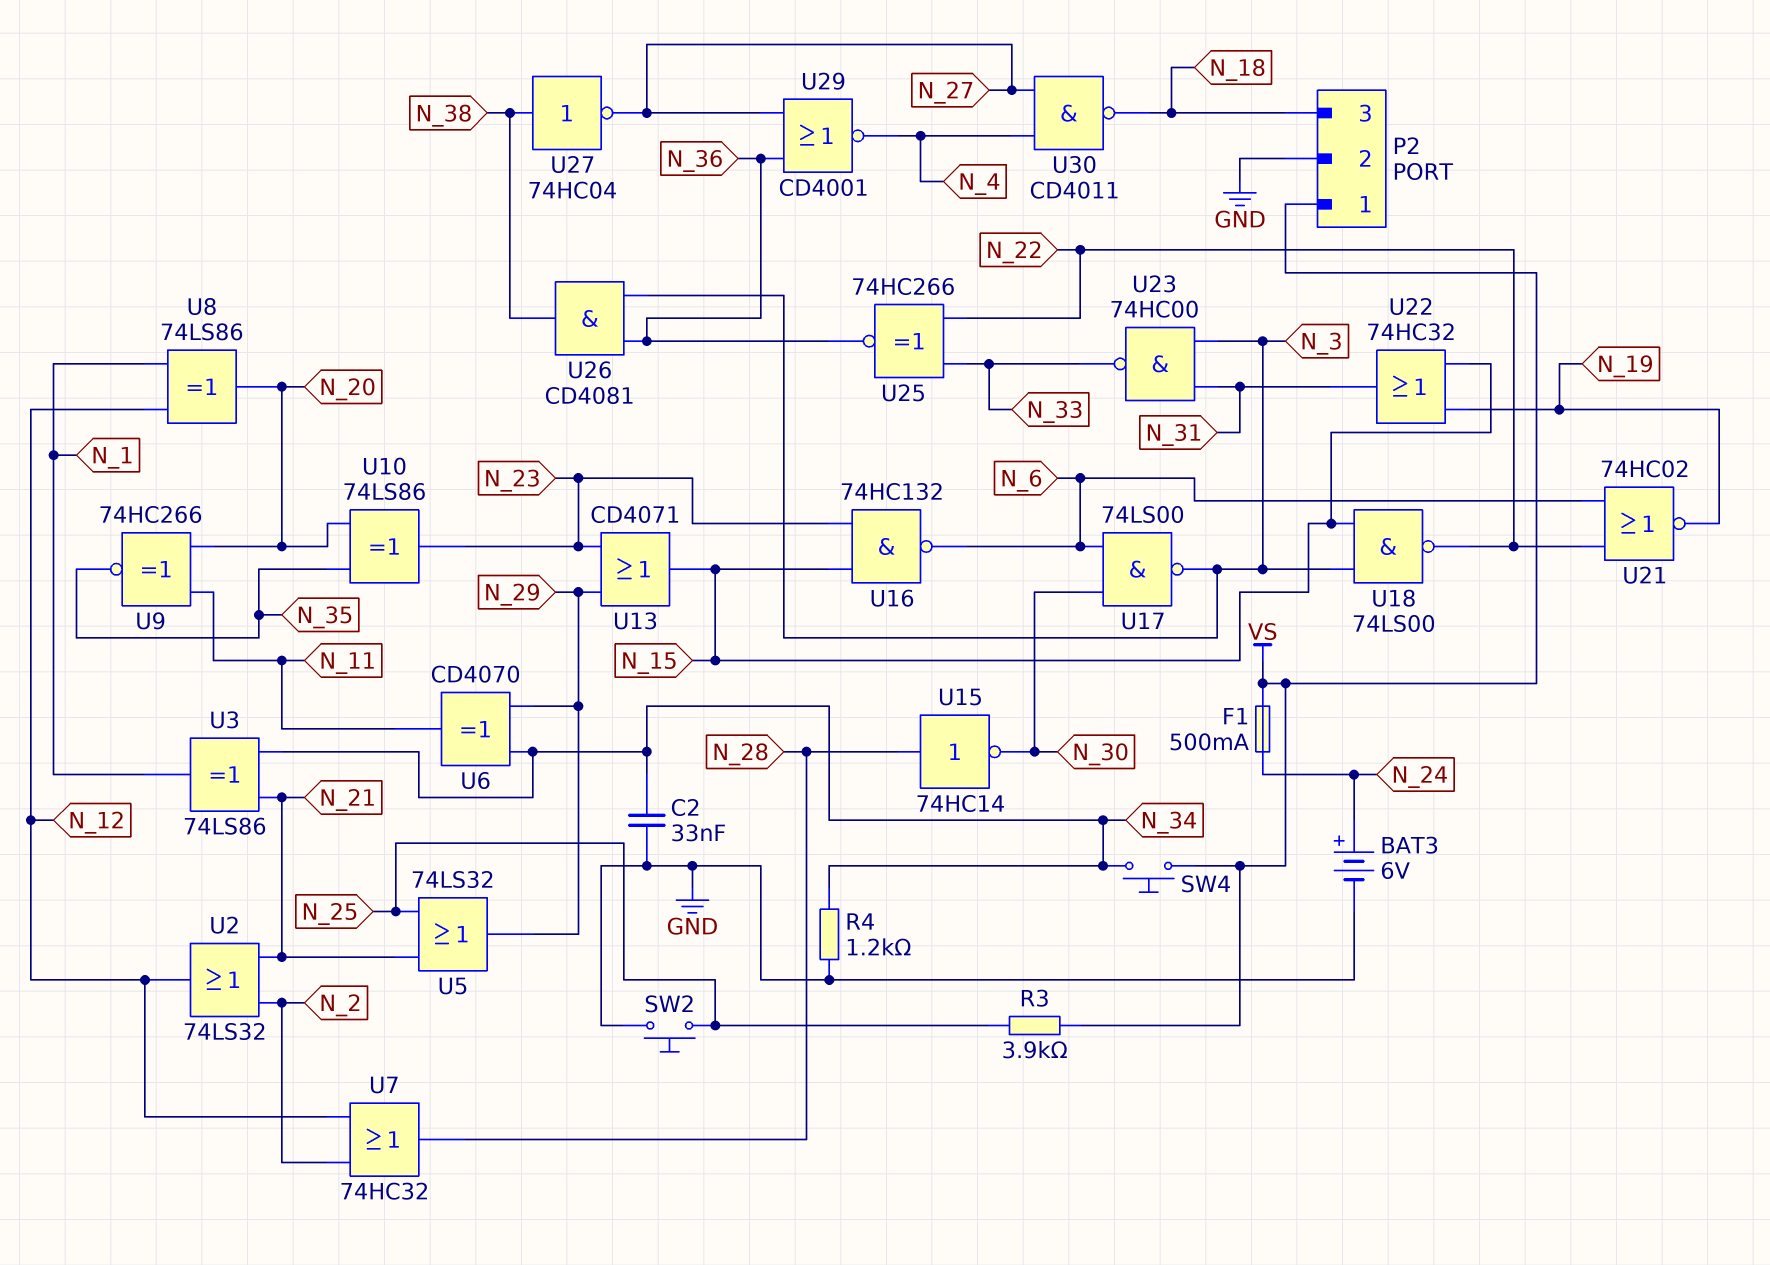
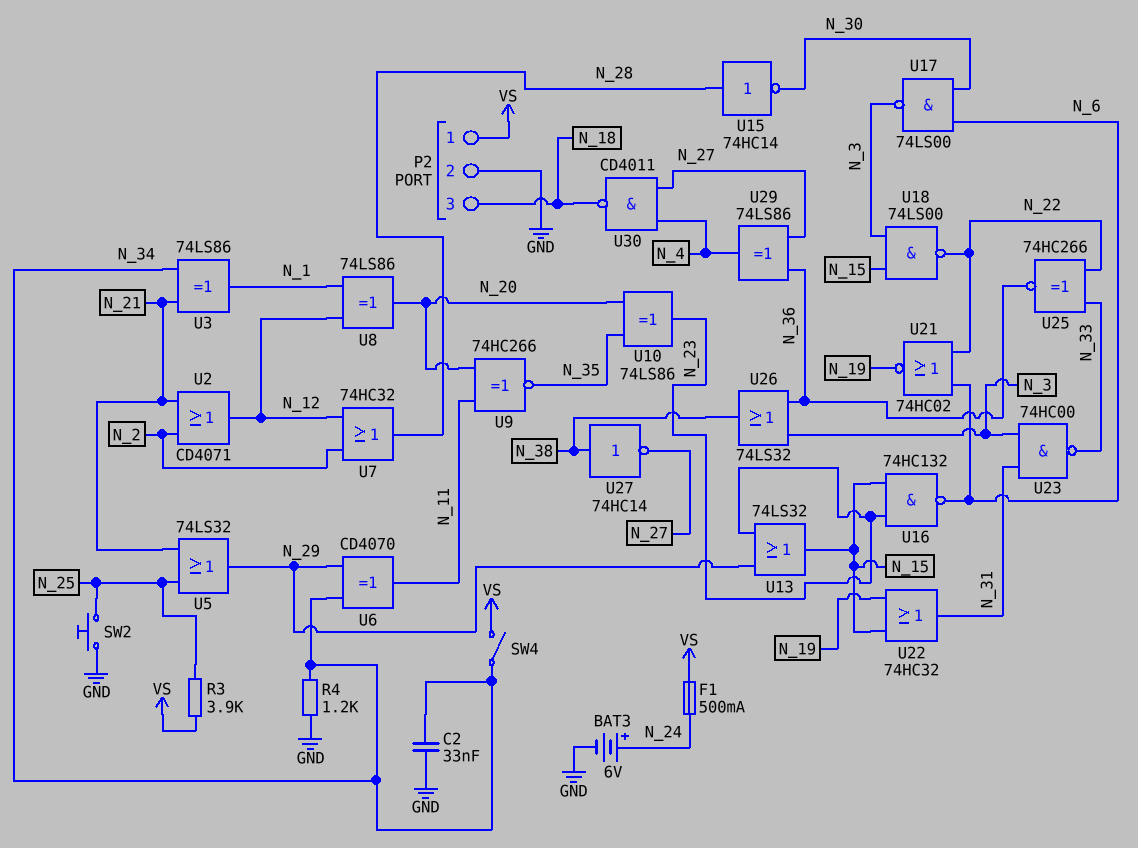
SW4: button (N_34, VS) -> switch (N_34, VS)
U2: OR 74LS32 (in N_2, in N_21, out N_12) -> OR CD4071 (in N_2, in N_21, out N_12)
U13: OR CD4071 (in N_23, in N_29, out N_15) -> OR 74LS32 (in N_23, in N_29, out N_15)
U26: AND CD4081 (in N_3, in N_36, out N_38) -> OR 74LS32 (in N_3, in N_36, out N_38)
U27: NOT 74HC04 (in N_38, out N_27) -> NOT 74HC14 (in N_38, out N_27)
U29: NOR CD4001 (in N_27, in N_36, out N_4) -> XOR 74LS86 (in N_27, in N_36, out N_4)

